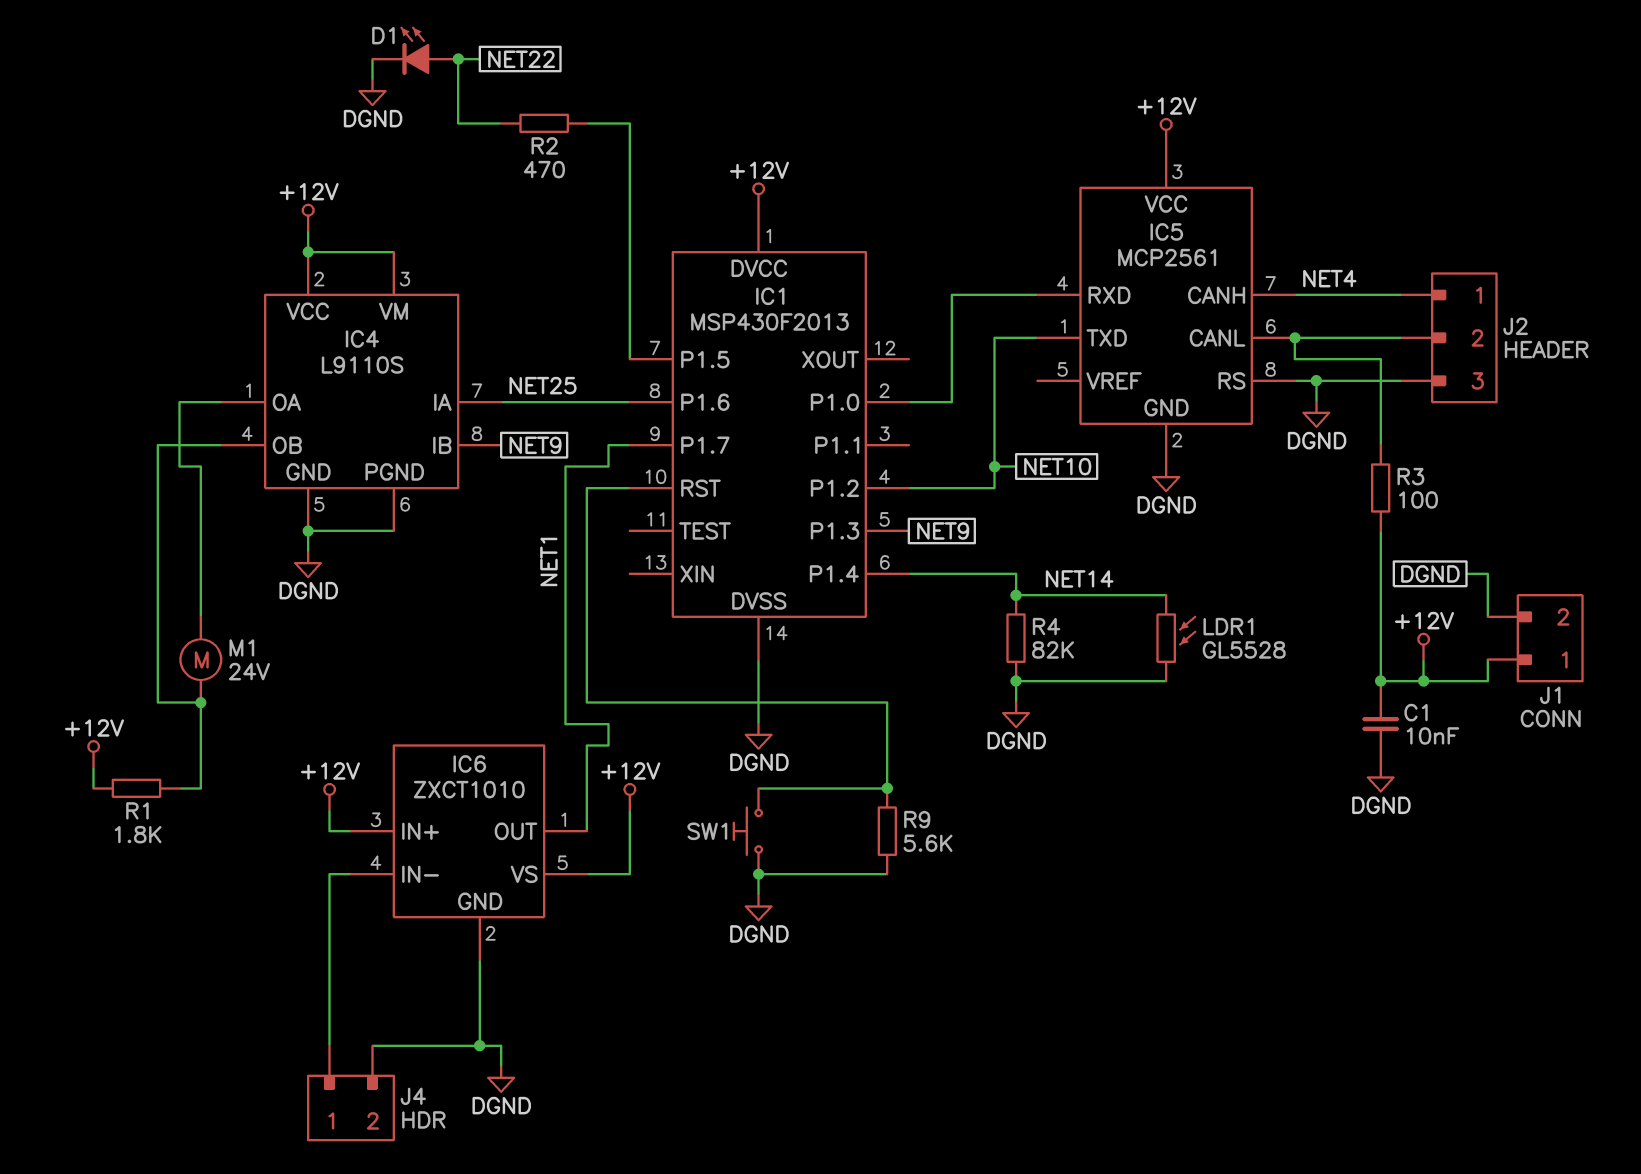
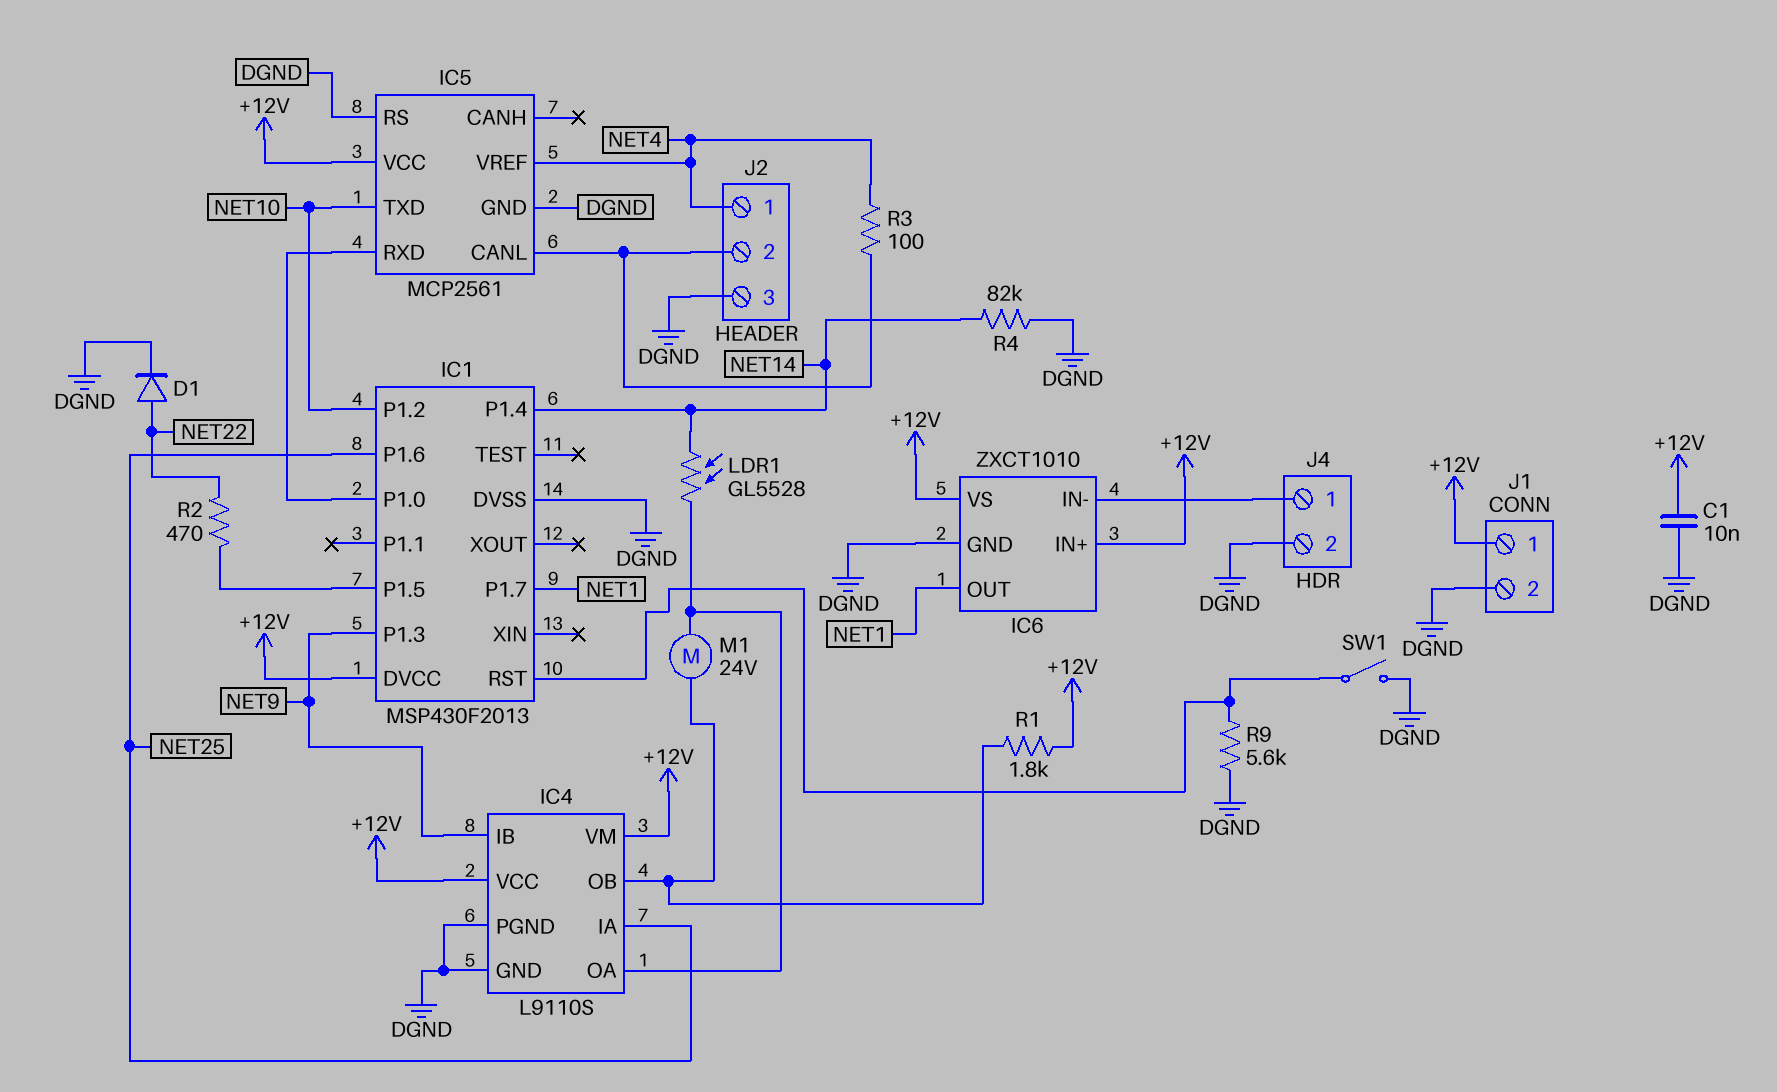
D1: LED (A NET22, K DGND) -> diode (A NET22, K DGND)
IC5 pin CANH: NET4 -> none
IC5 pin VREF: none -> NET4
LDR1: GL5528 (DGND, NET14) -> GL5528 (IC4/OA, NET14)
R3: 100 (+12V, IC5/CANL) -> 100 (IC5/CANL, NET4)
SW1: button (DGND, IC1/RST) -> switch (DGND, IC1/RST)

